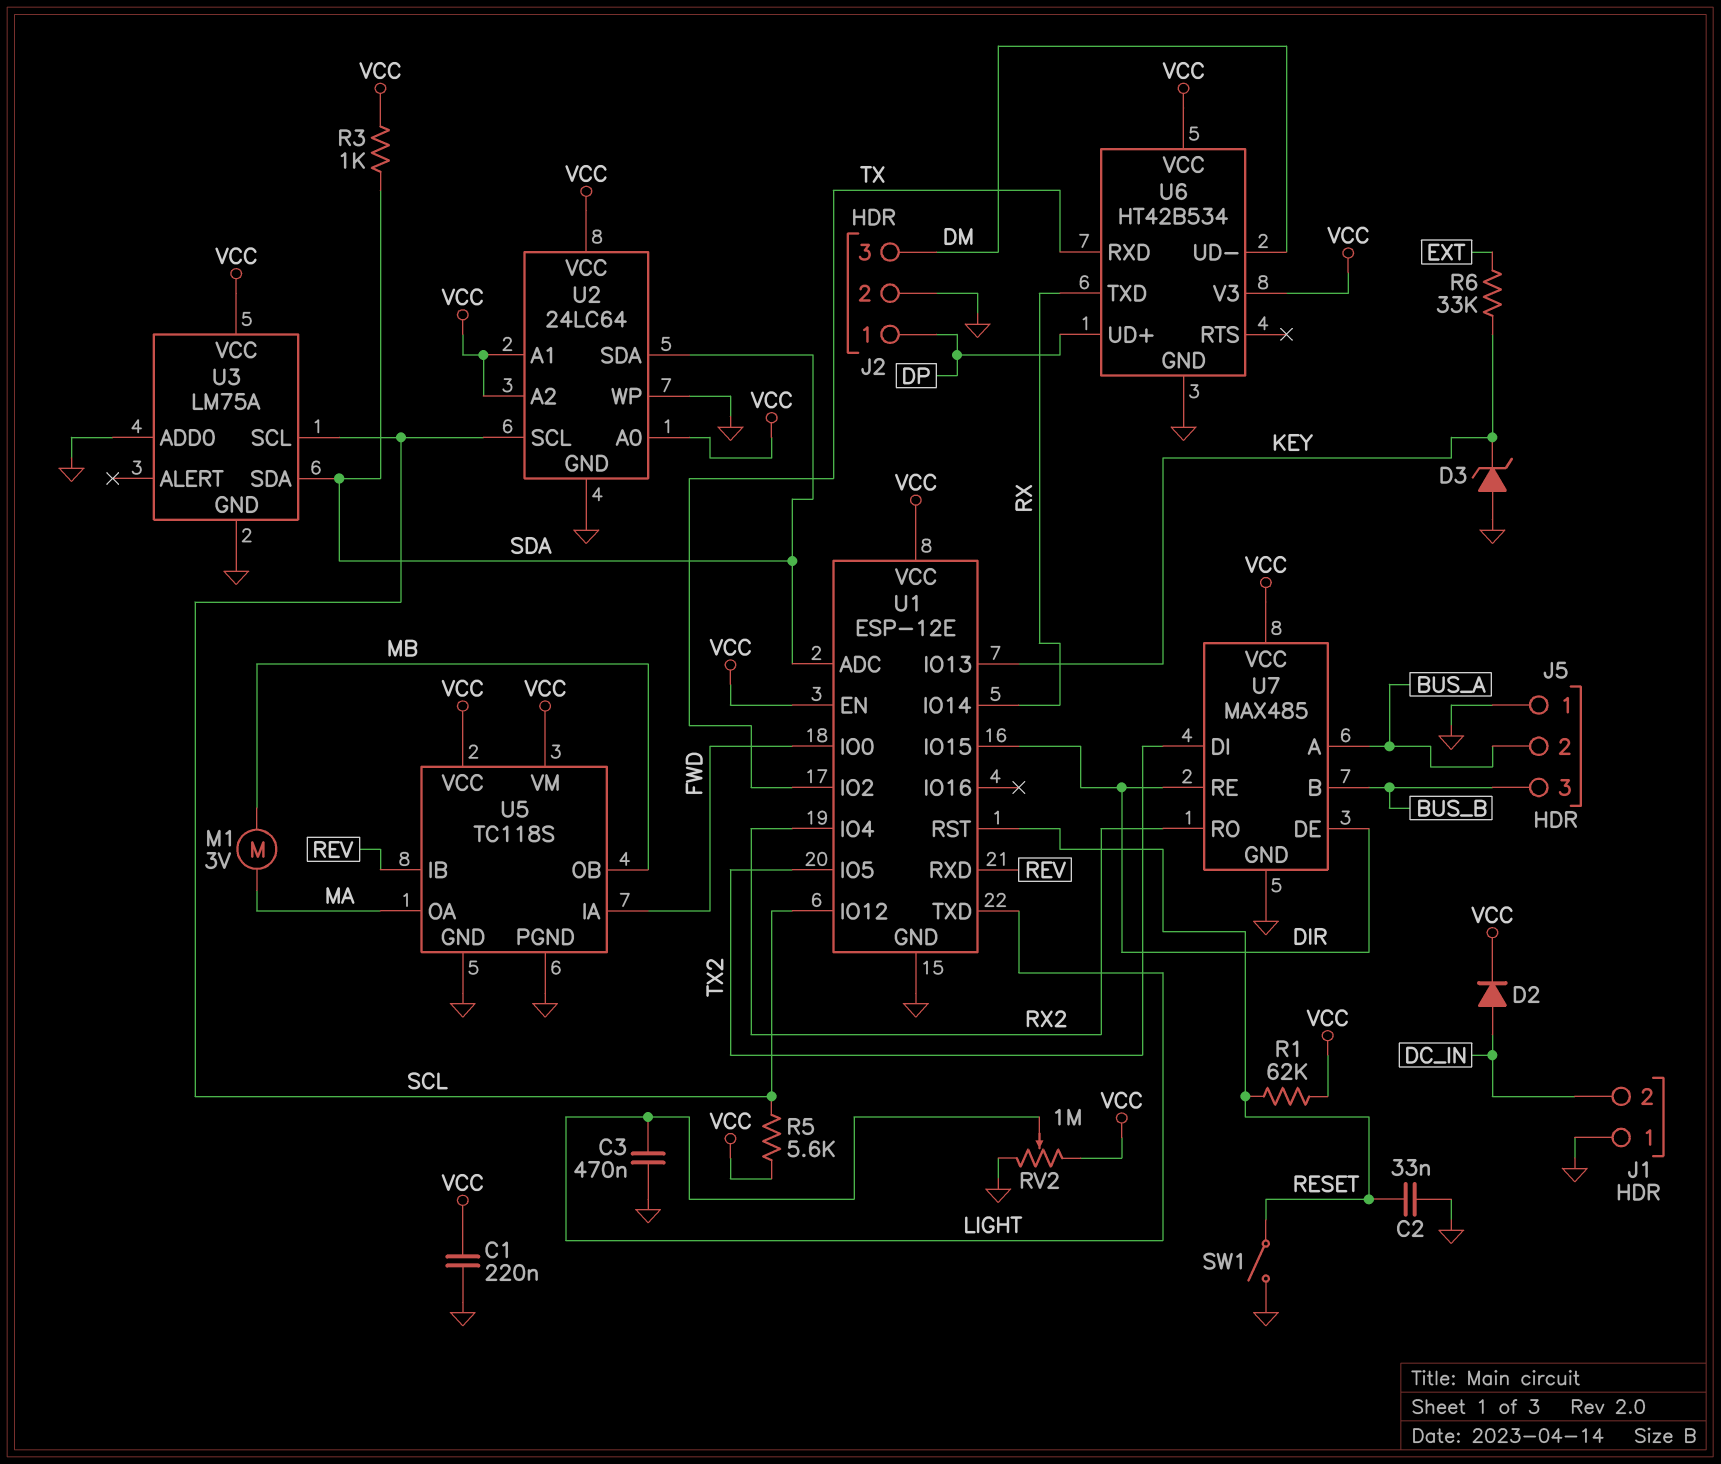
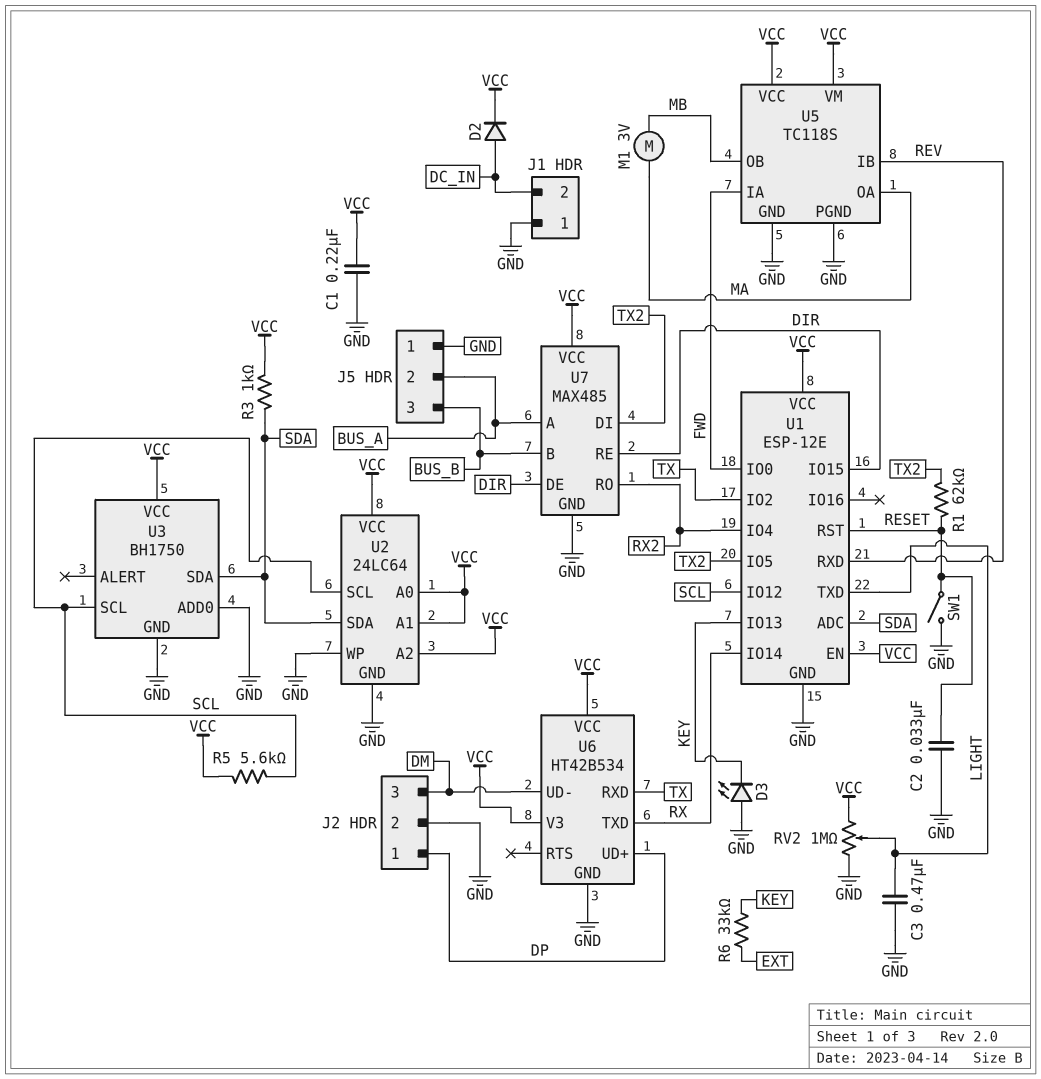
D3: zener (A GND, K KEY) -> LED (A GND, K KEY)
R1: 62k (RESET, VCC) -> 62k (RESET, TX2)
U3: LM75A -> BH1750

